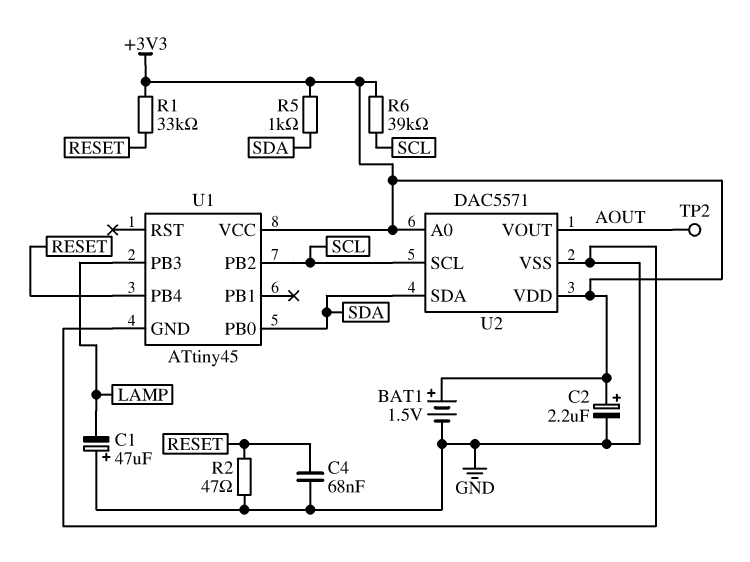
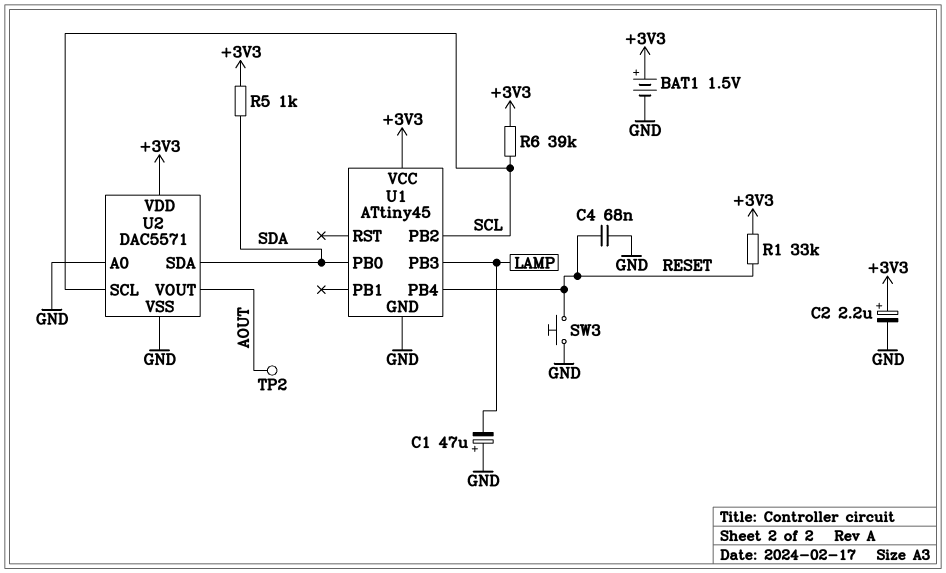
R2: 47 (GND, RESET) -> none
SW3: none -> button (GND, RESET)
U2 pin A0: +3V3 -> GND

